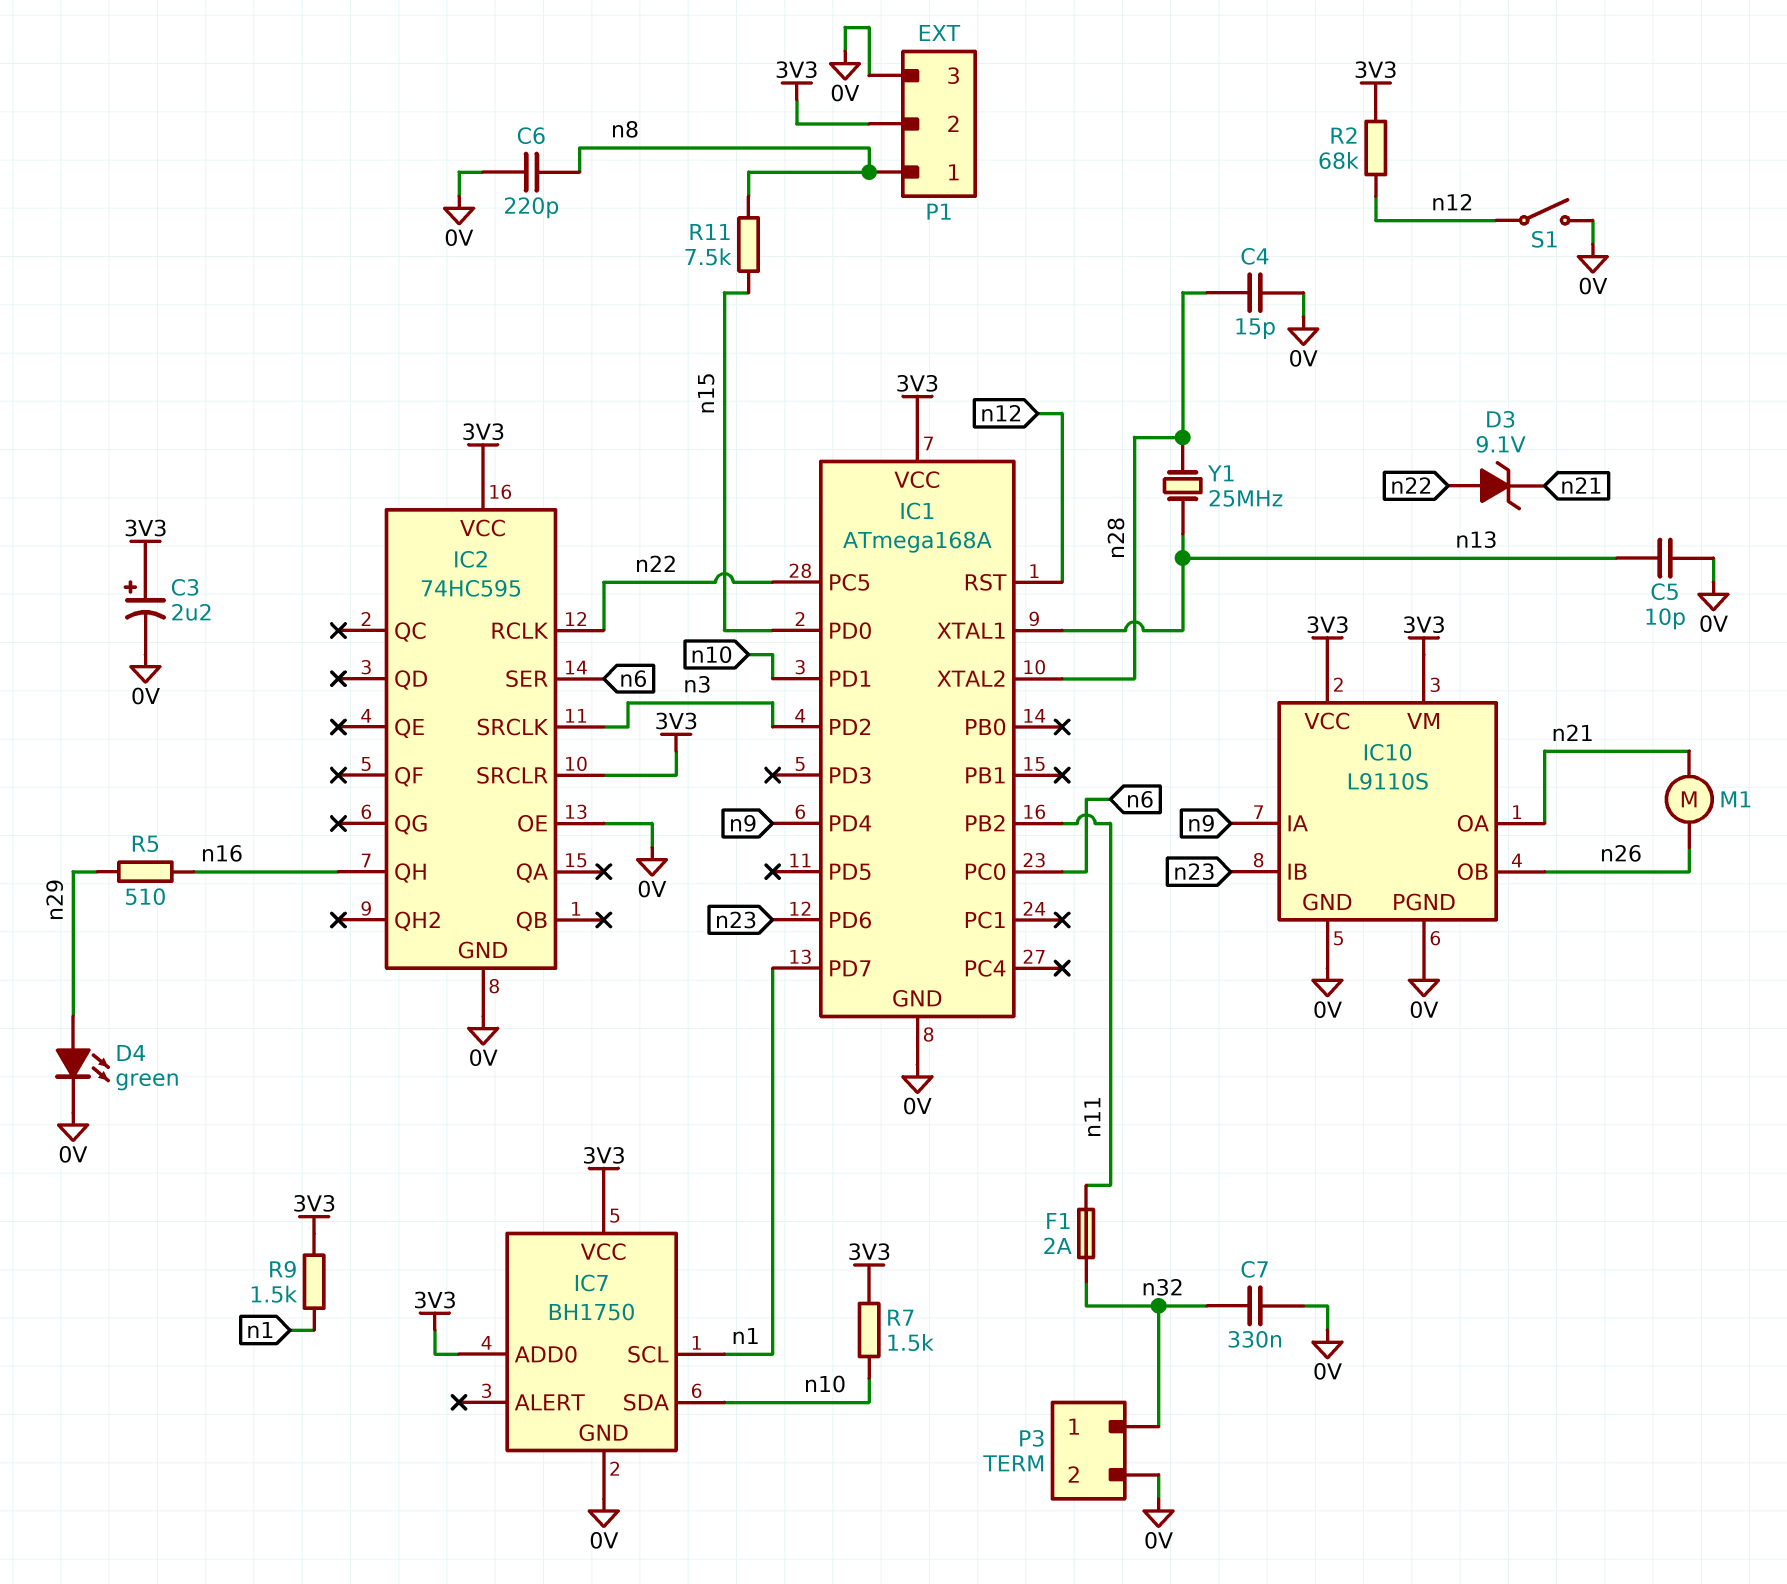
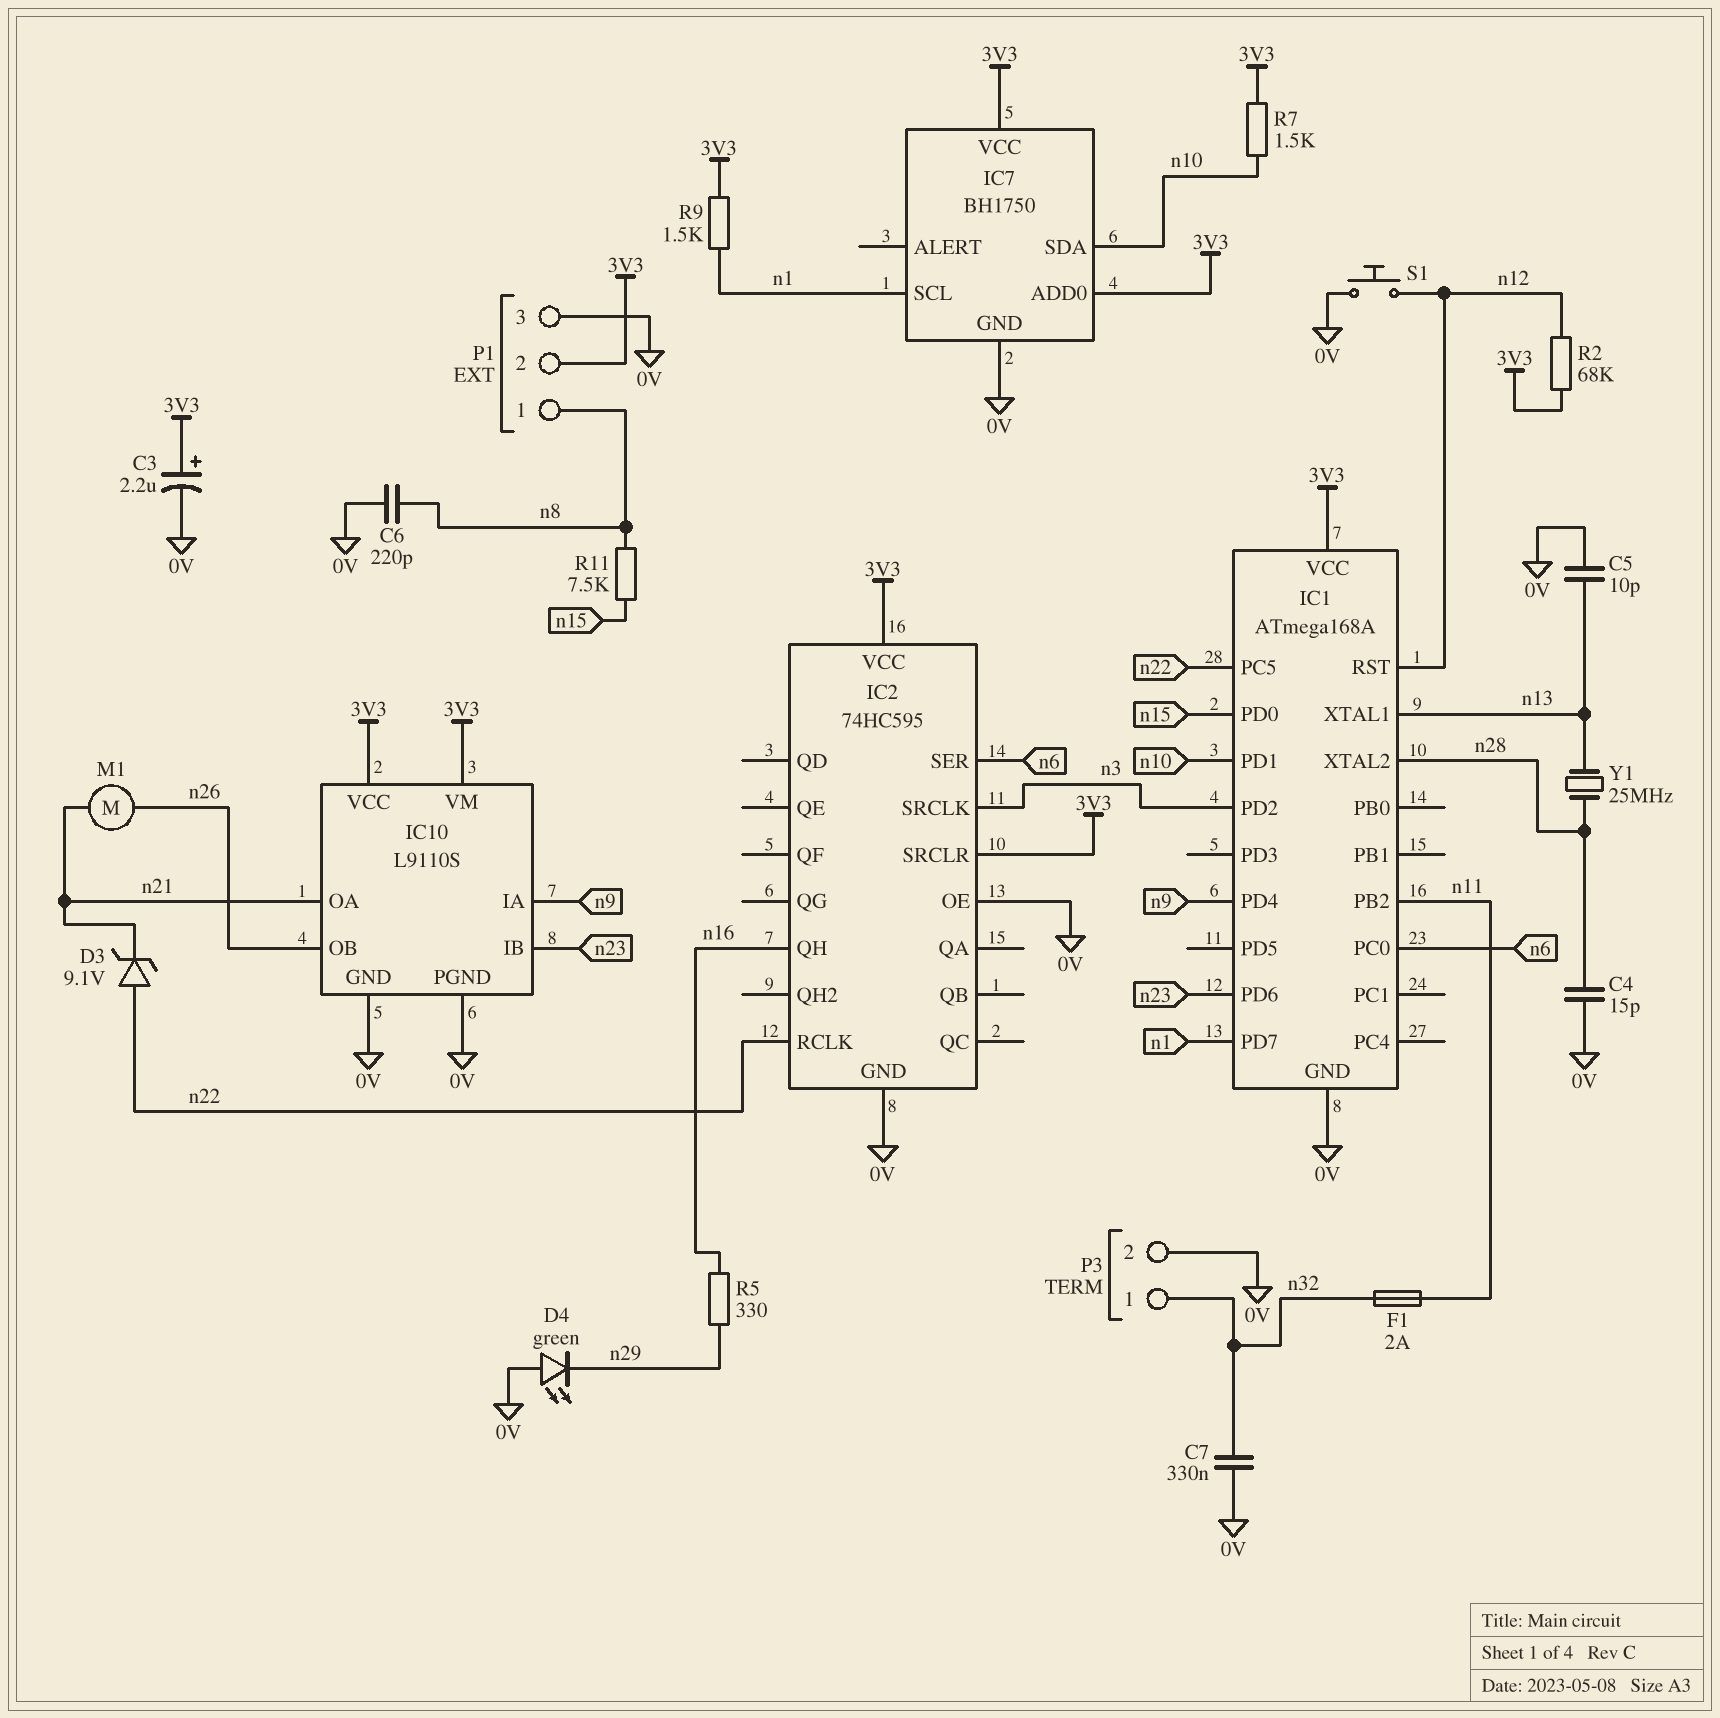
D4: LED green (A n29, K 0V) -> LED green (A 0V, K n29)
R5: 510 (n16, n29) -> 330 (n16, n29)
S1: switch (0V, n12) -> button (0V, n12)

